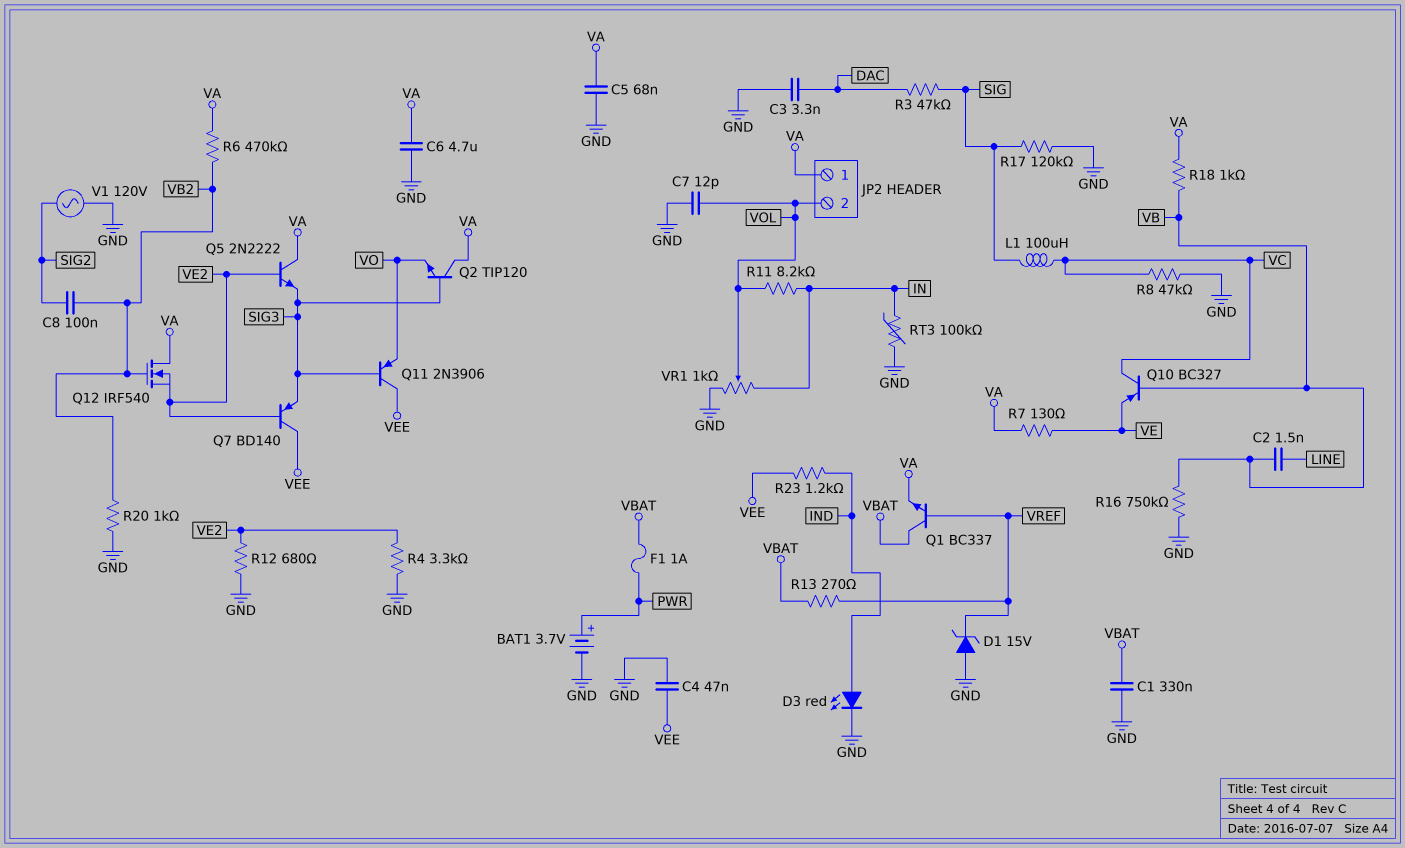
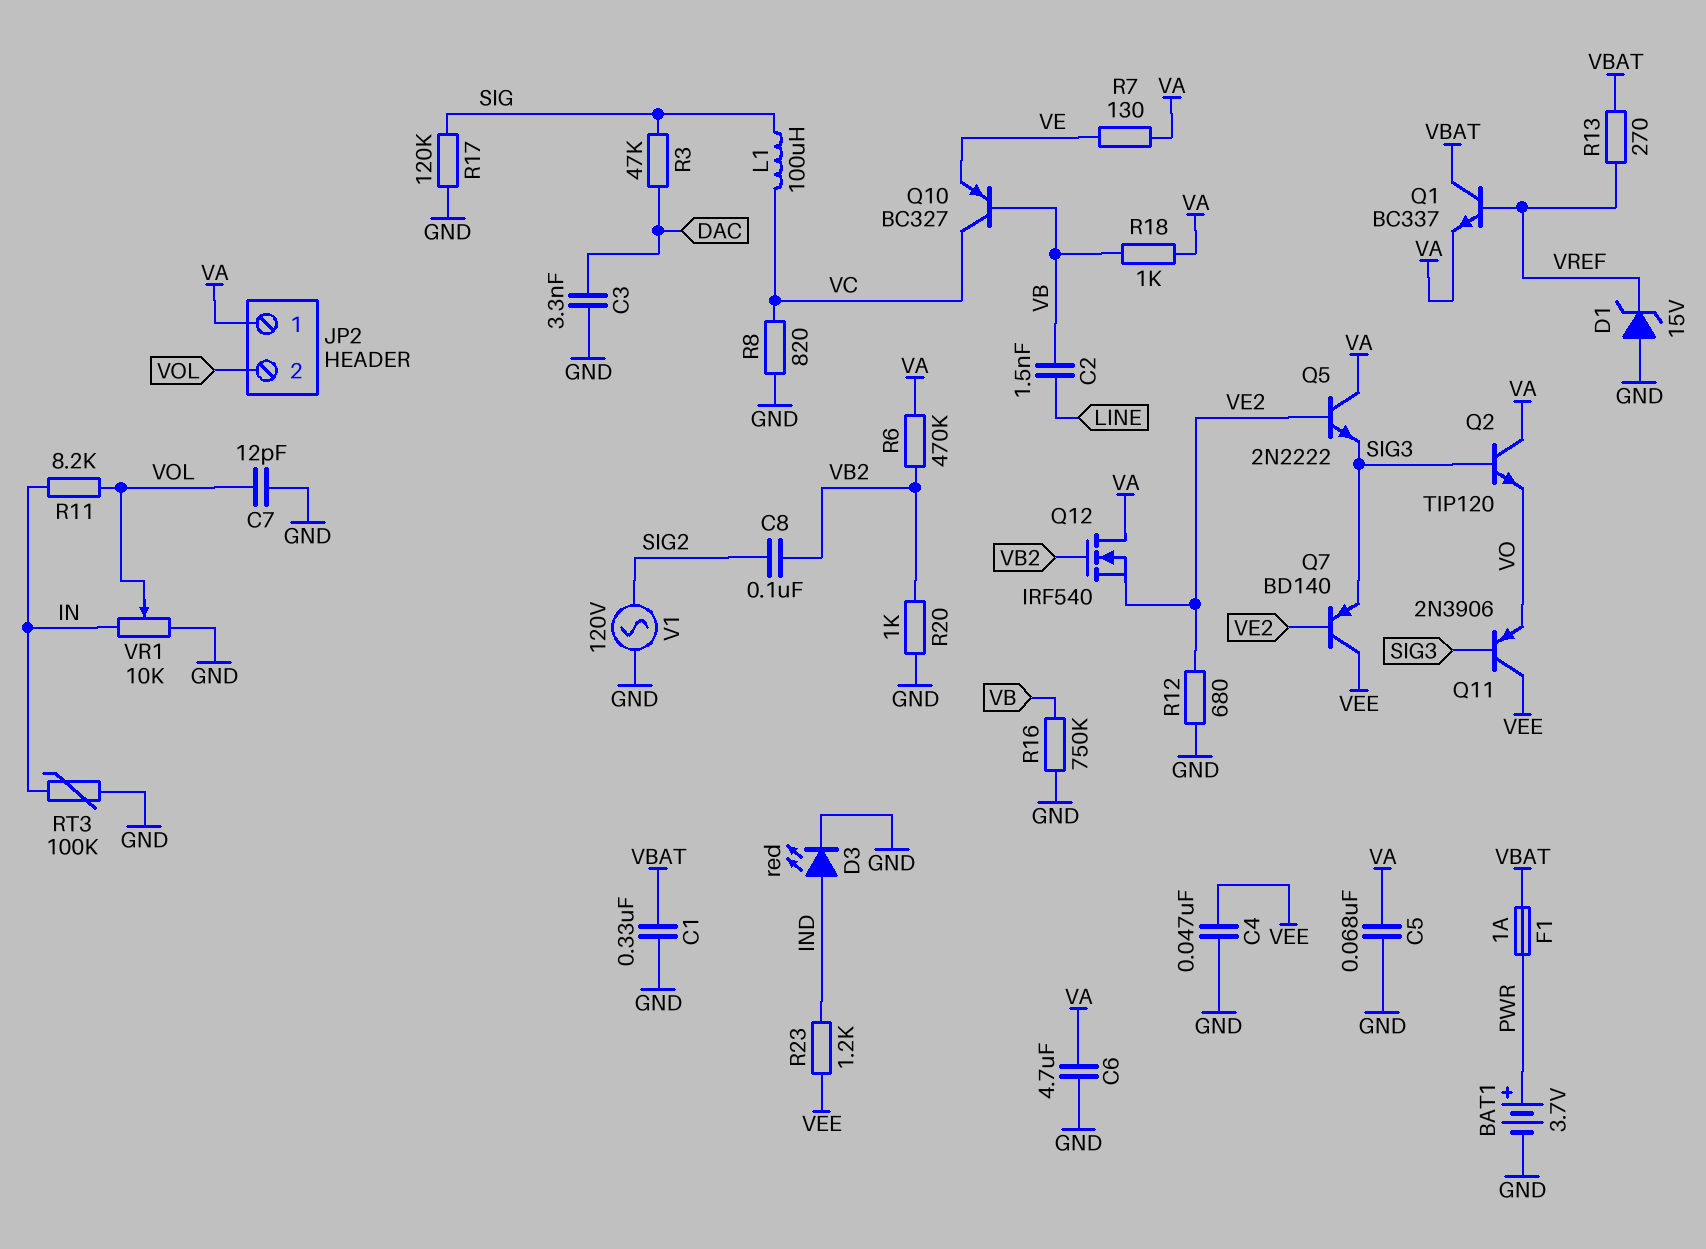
R4: 3.3k (GND, VE2) -> none
R8: 47k (GND, VC) -> 820 (GND, VC)
VR1: 1k (GND, IN, wiper VOL) -> 10k (GND, IN, wiper VOL)

